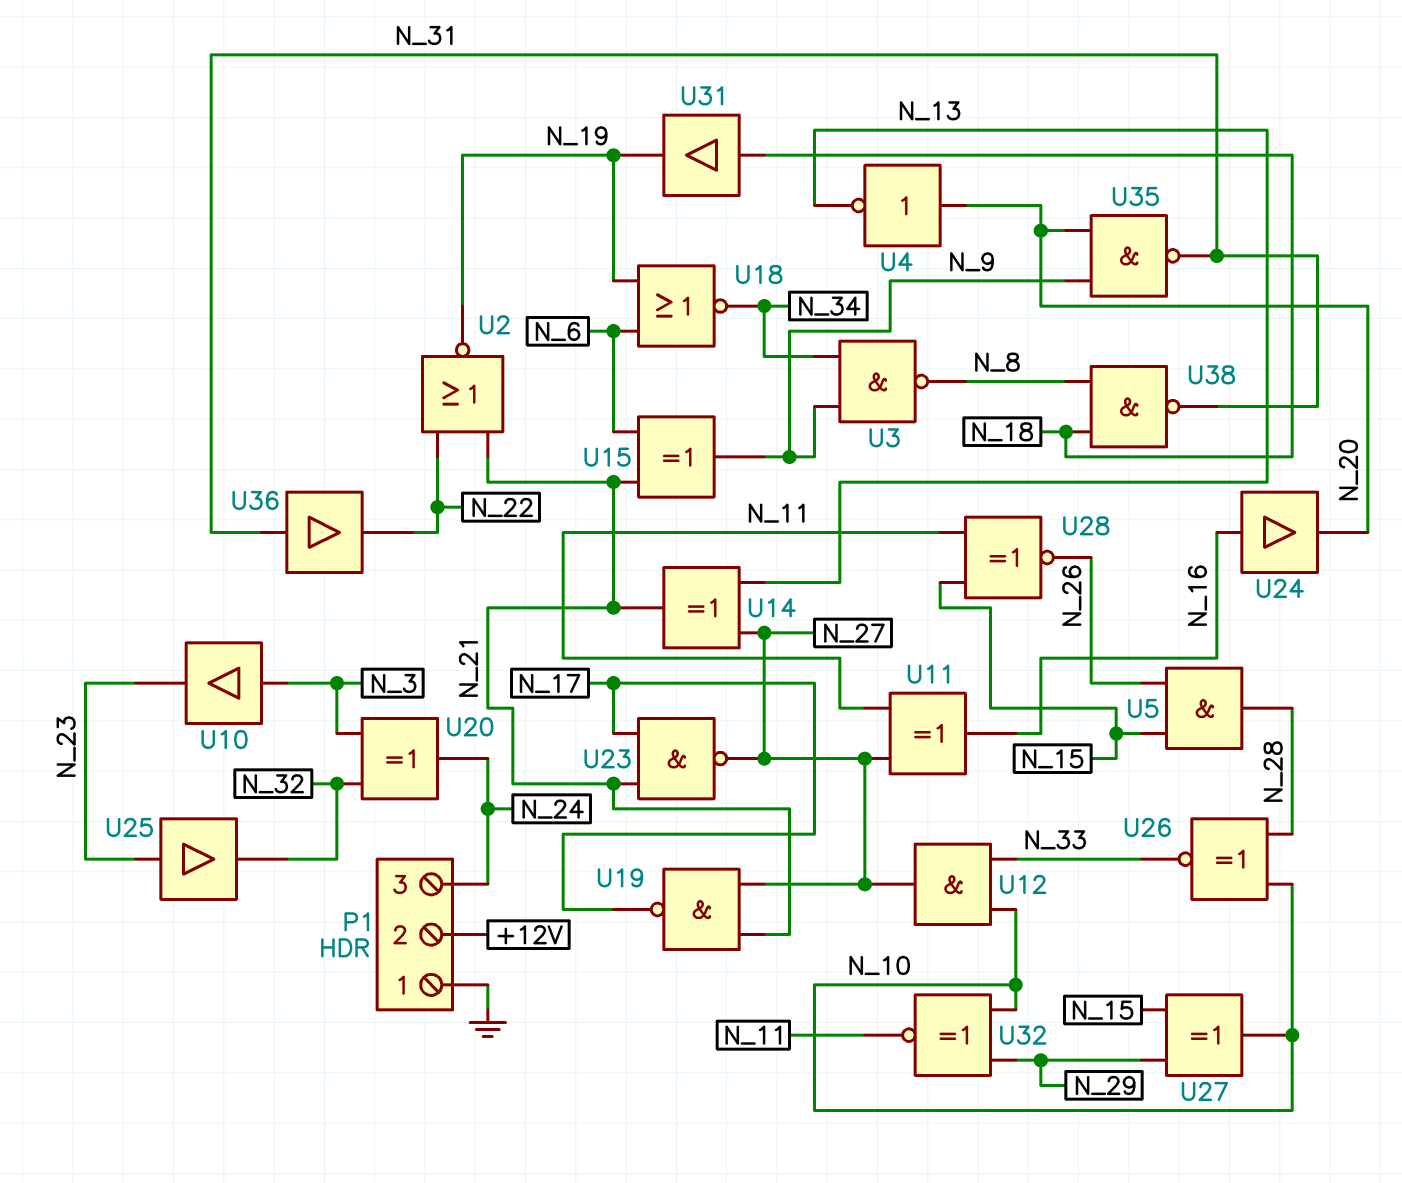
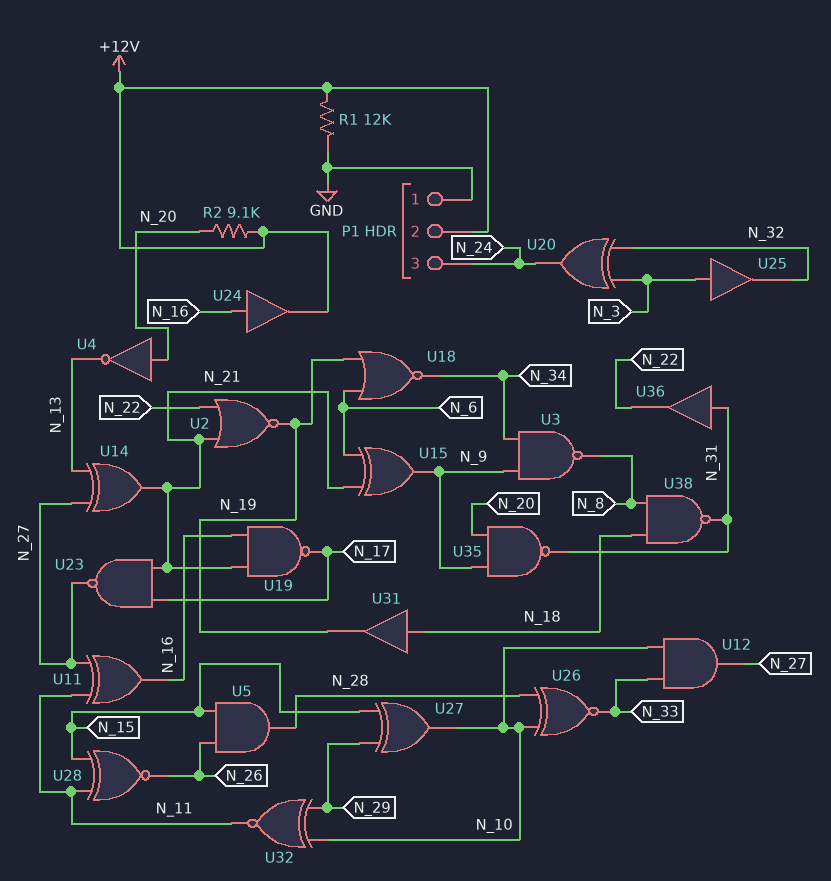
R1: none -> 12k (+12V, GND)
R2: none -> 9.1k (+12V, N_20)
U10: buffer (in N_3, out N_23) -> none
U19: NAND (in N_21, in N_27, out N_17) -> NAND (in N_16, in N_21, out N_17)
U24: buffer (in N_16, out N_20) -> buffer (in N_16, out +12V)
U25: buffer (in N_23, out N_32) -> buffer (in N_3, out N_32)

